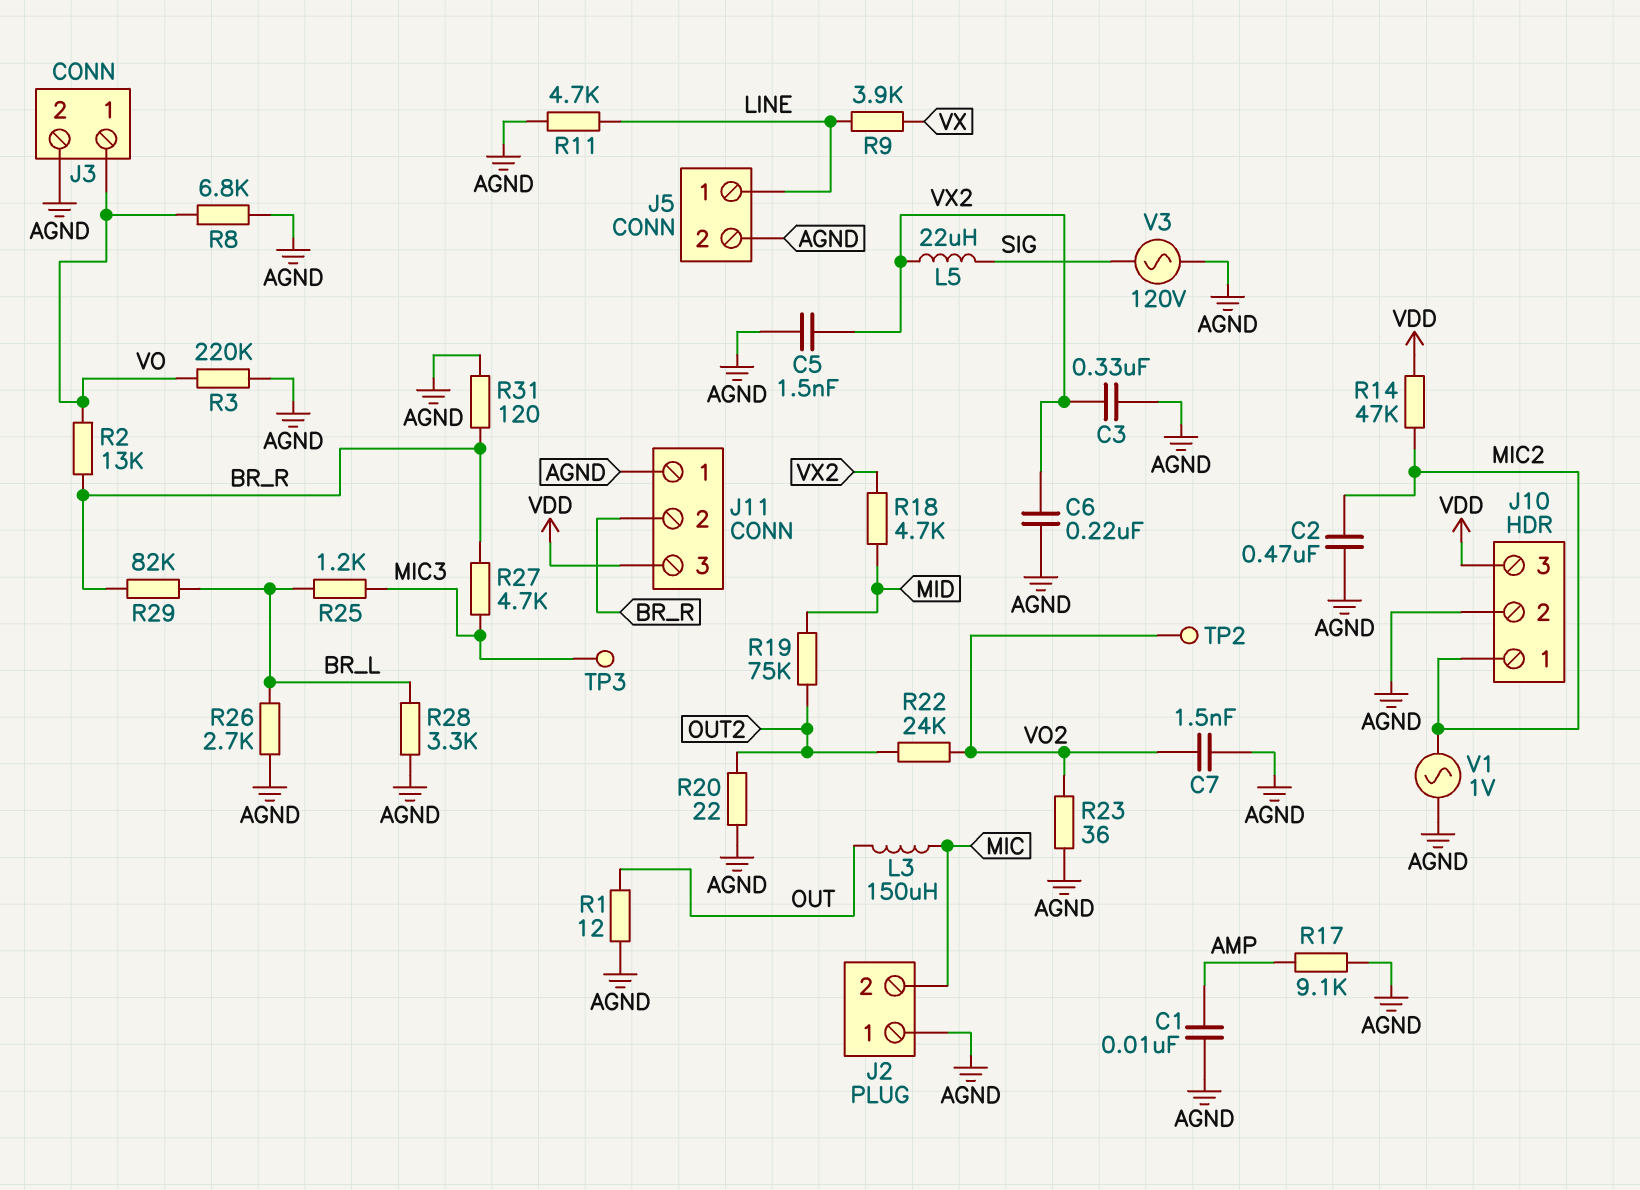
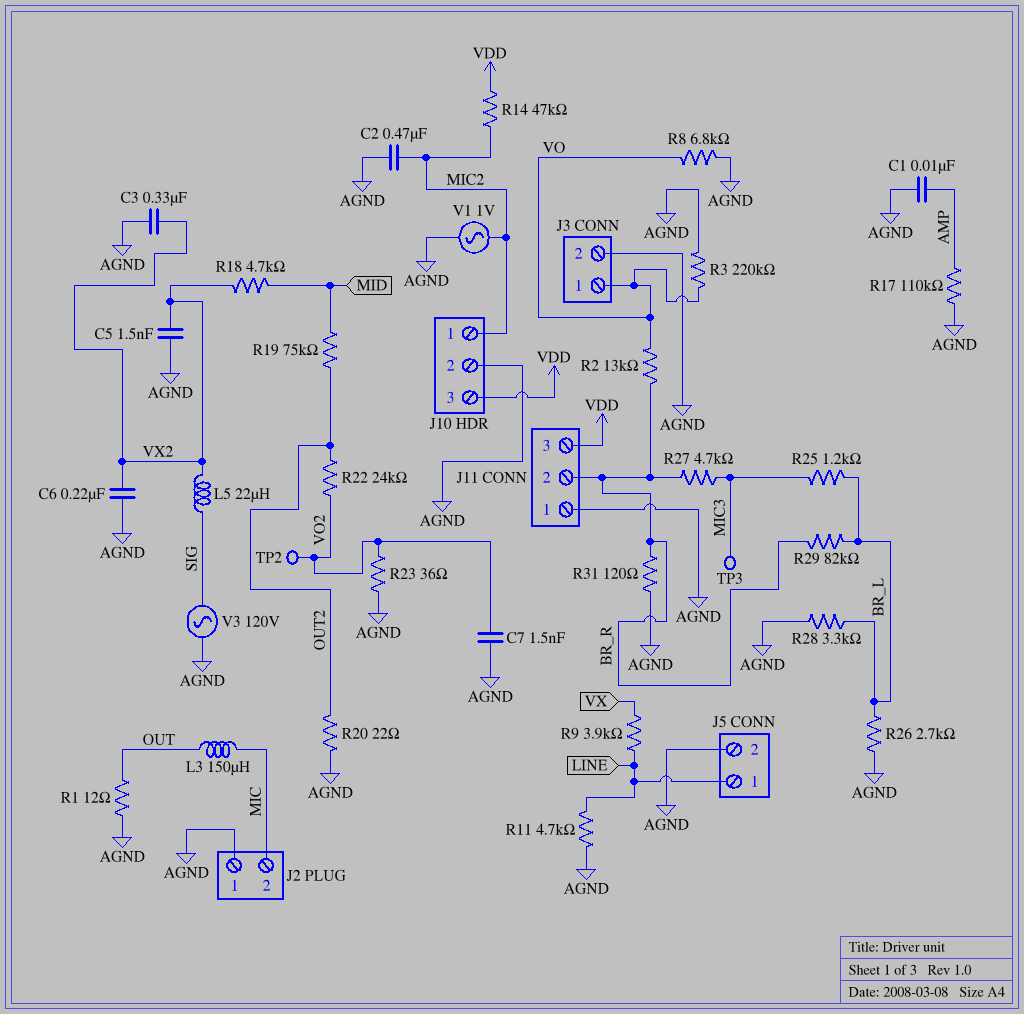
R17: 9.1k (AGND, AMP) -> 110k (AGND, AMP)

